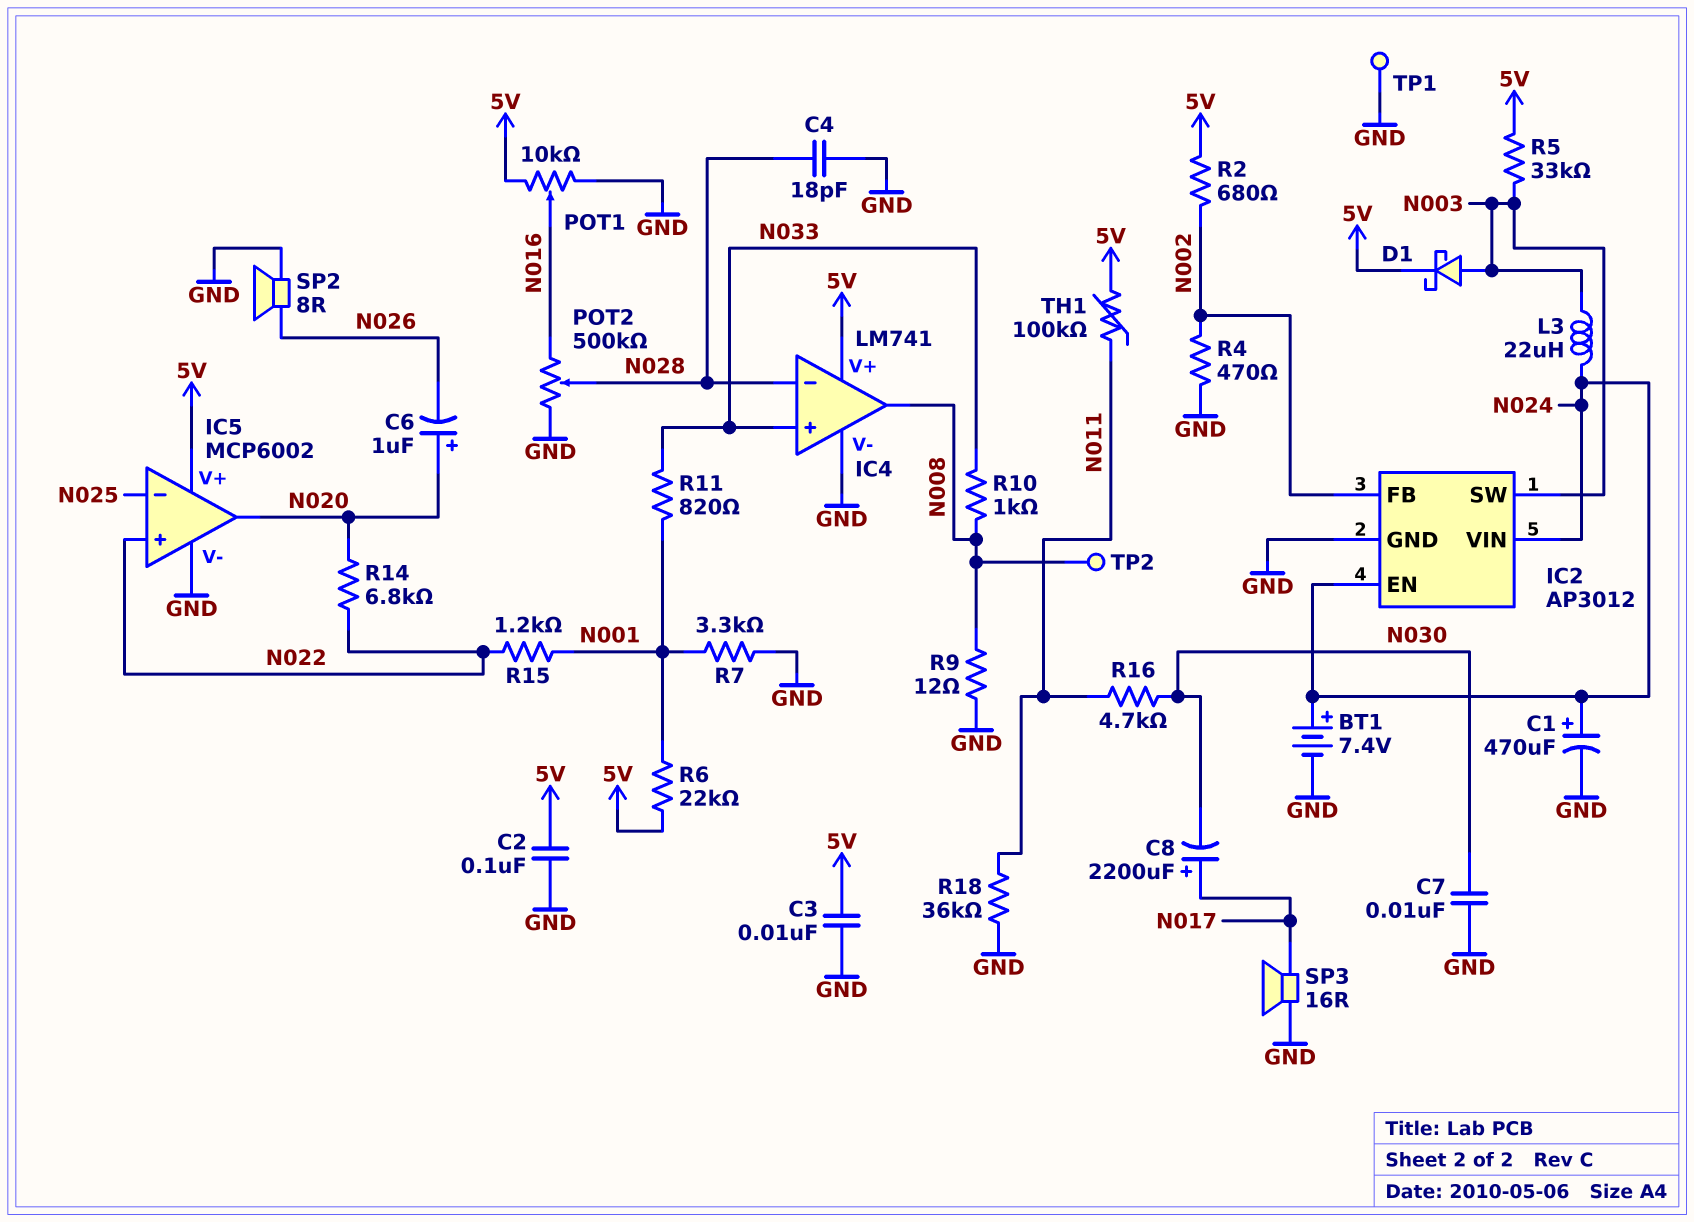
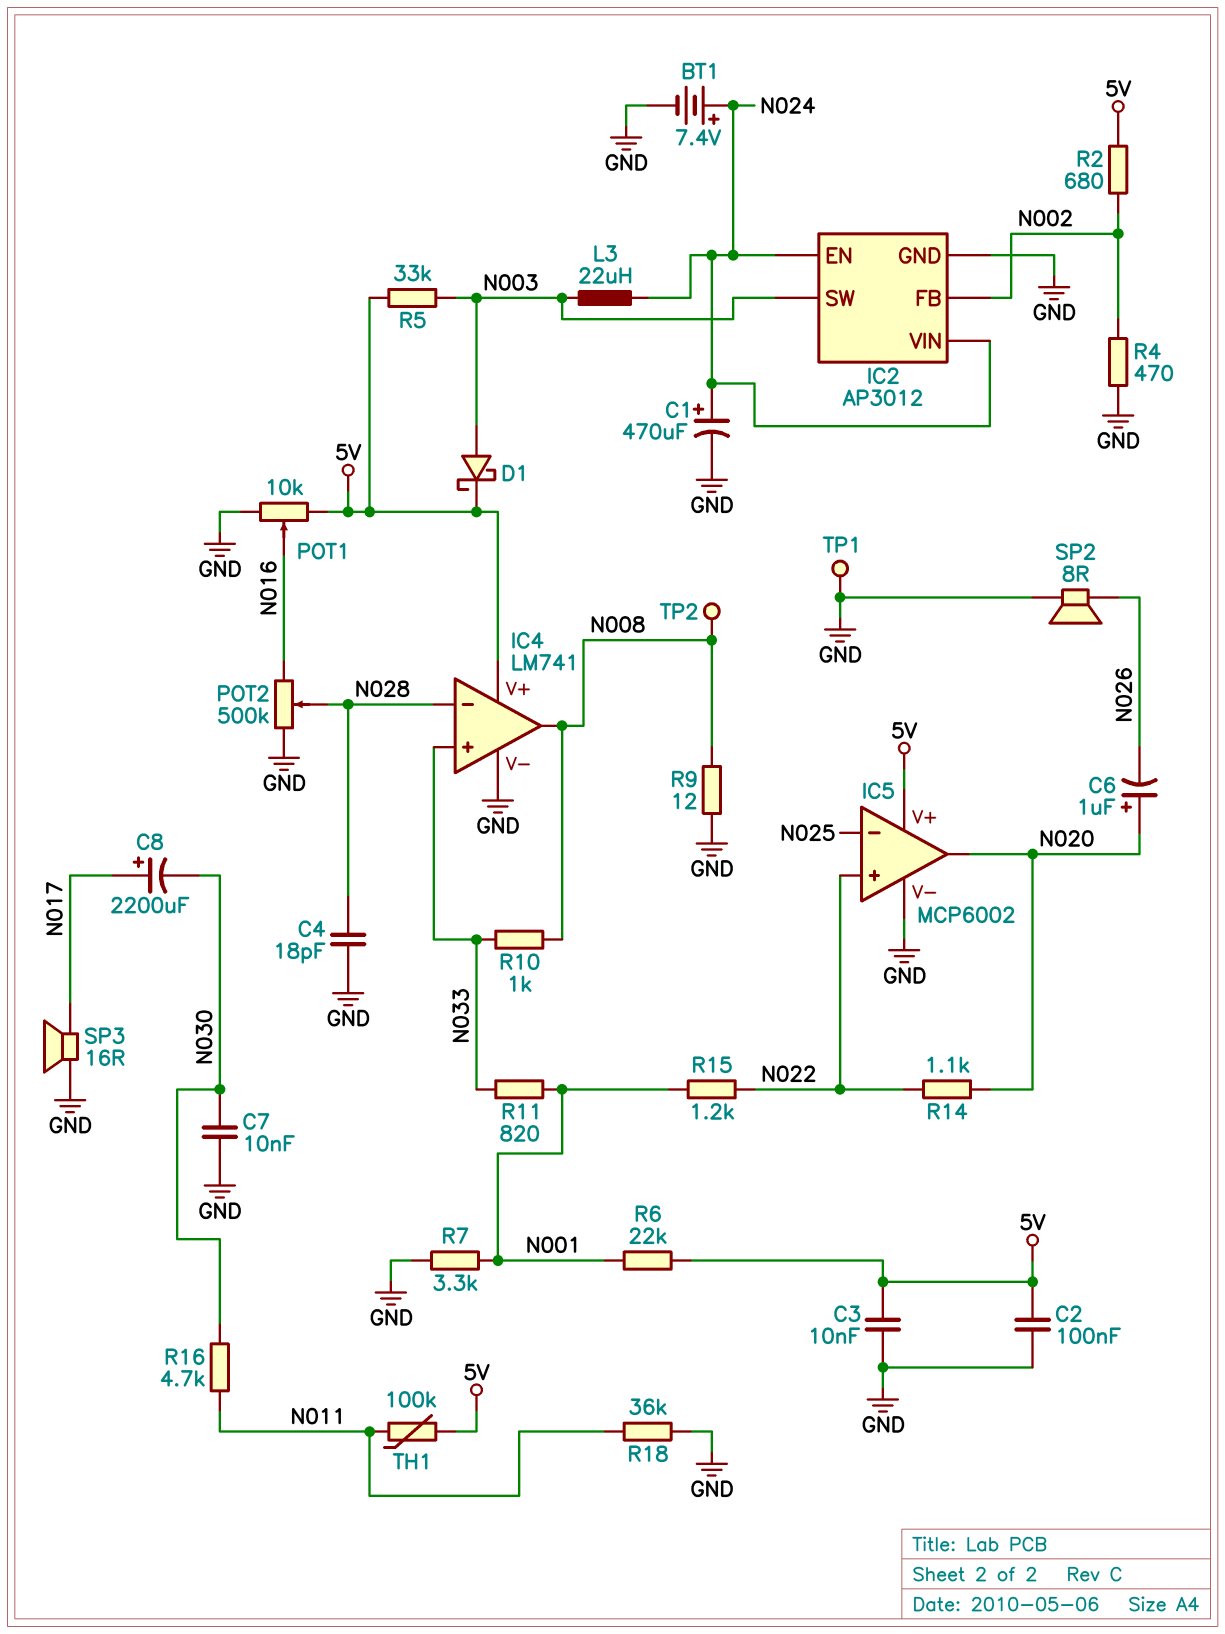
R14: 6.8k (N020, N022) -> 1.1k (N020, N022)

